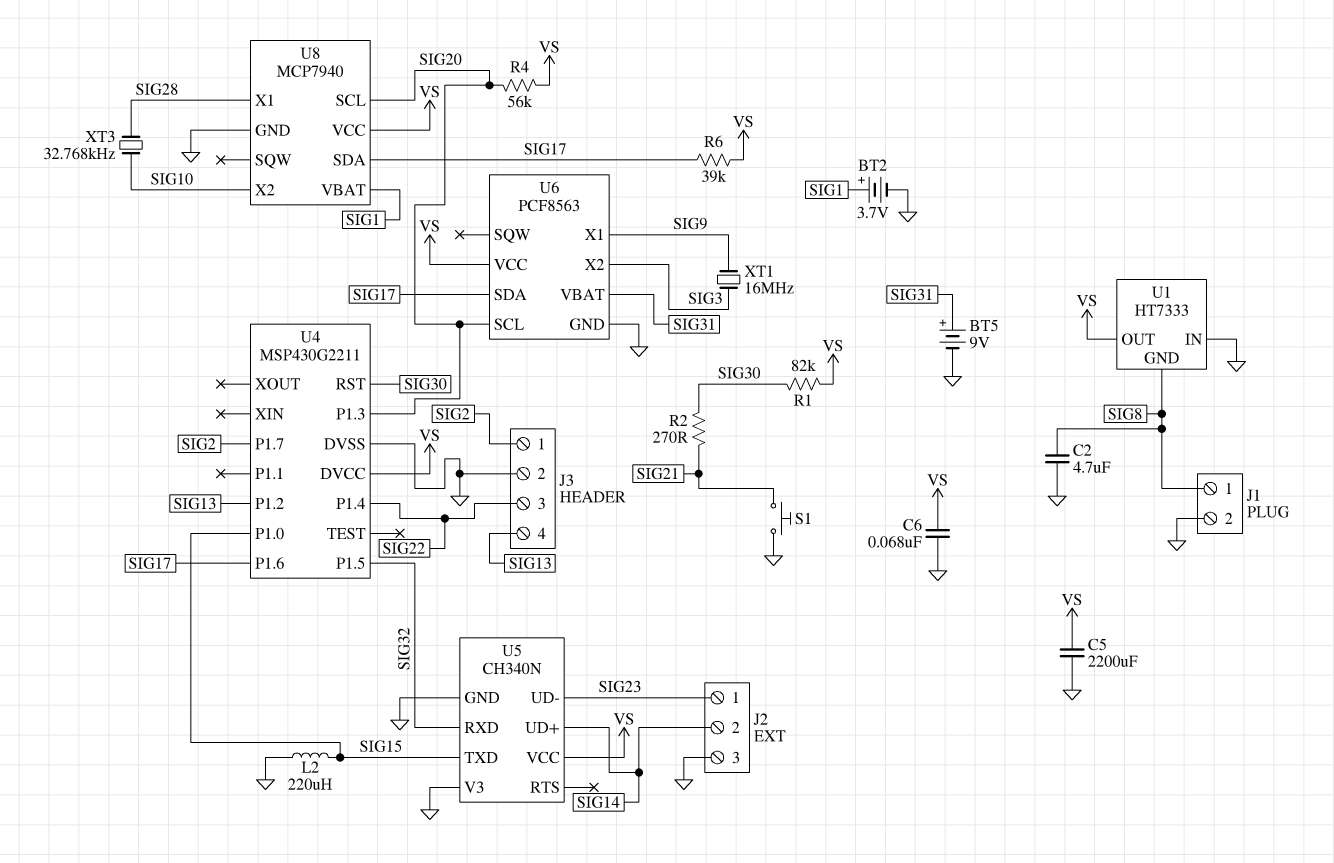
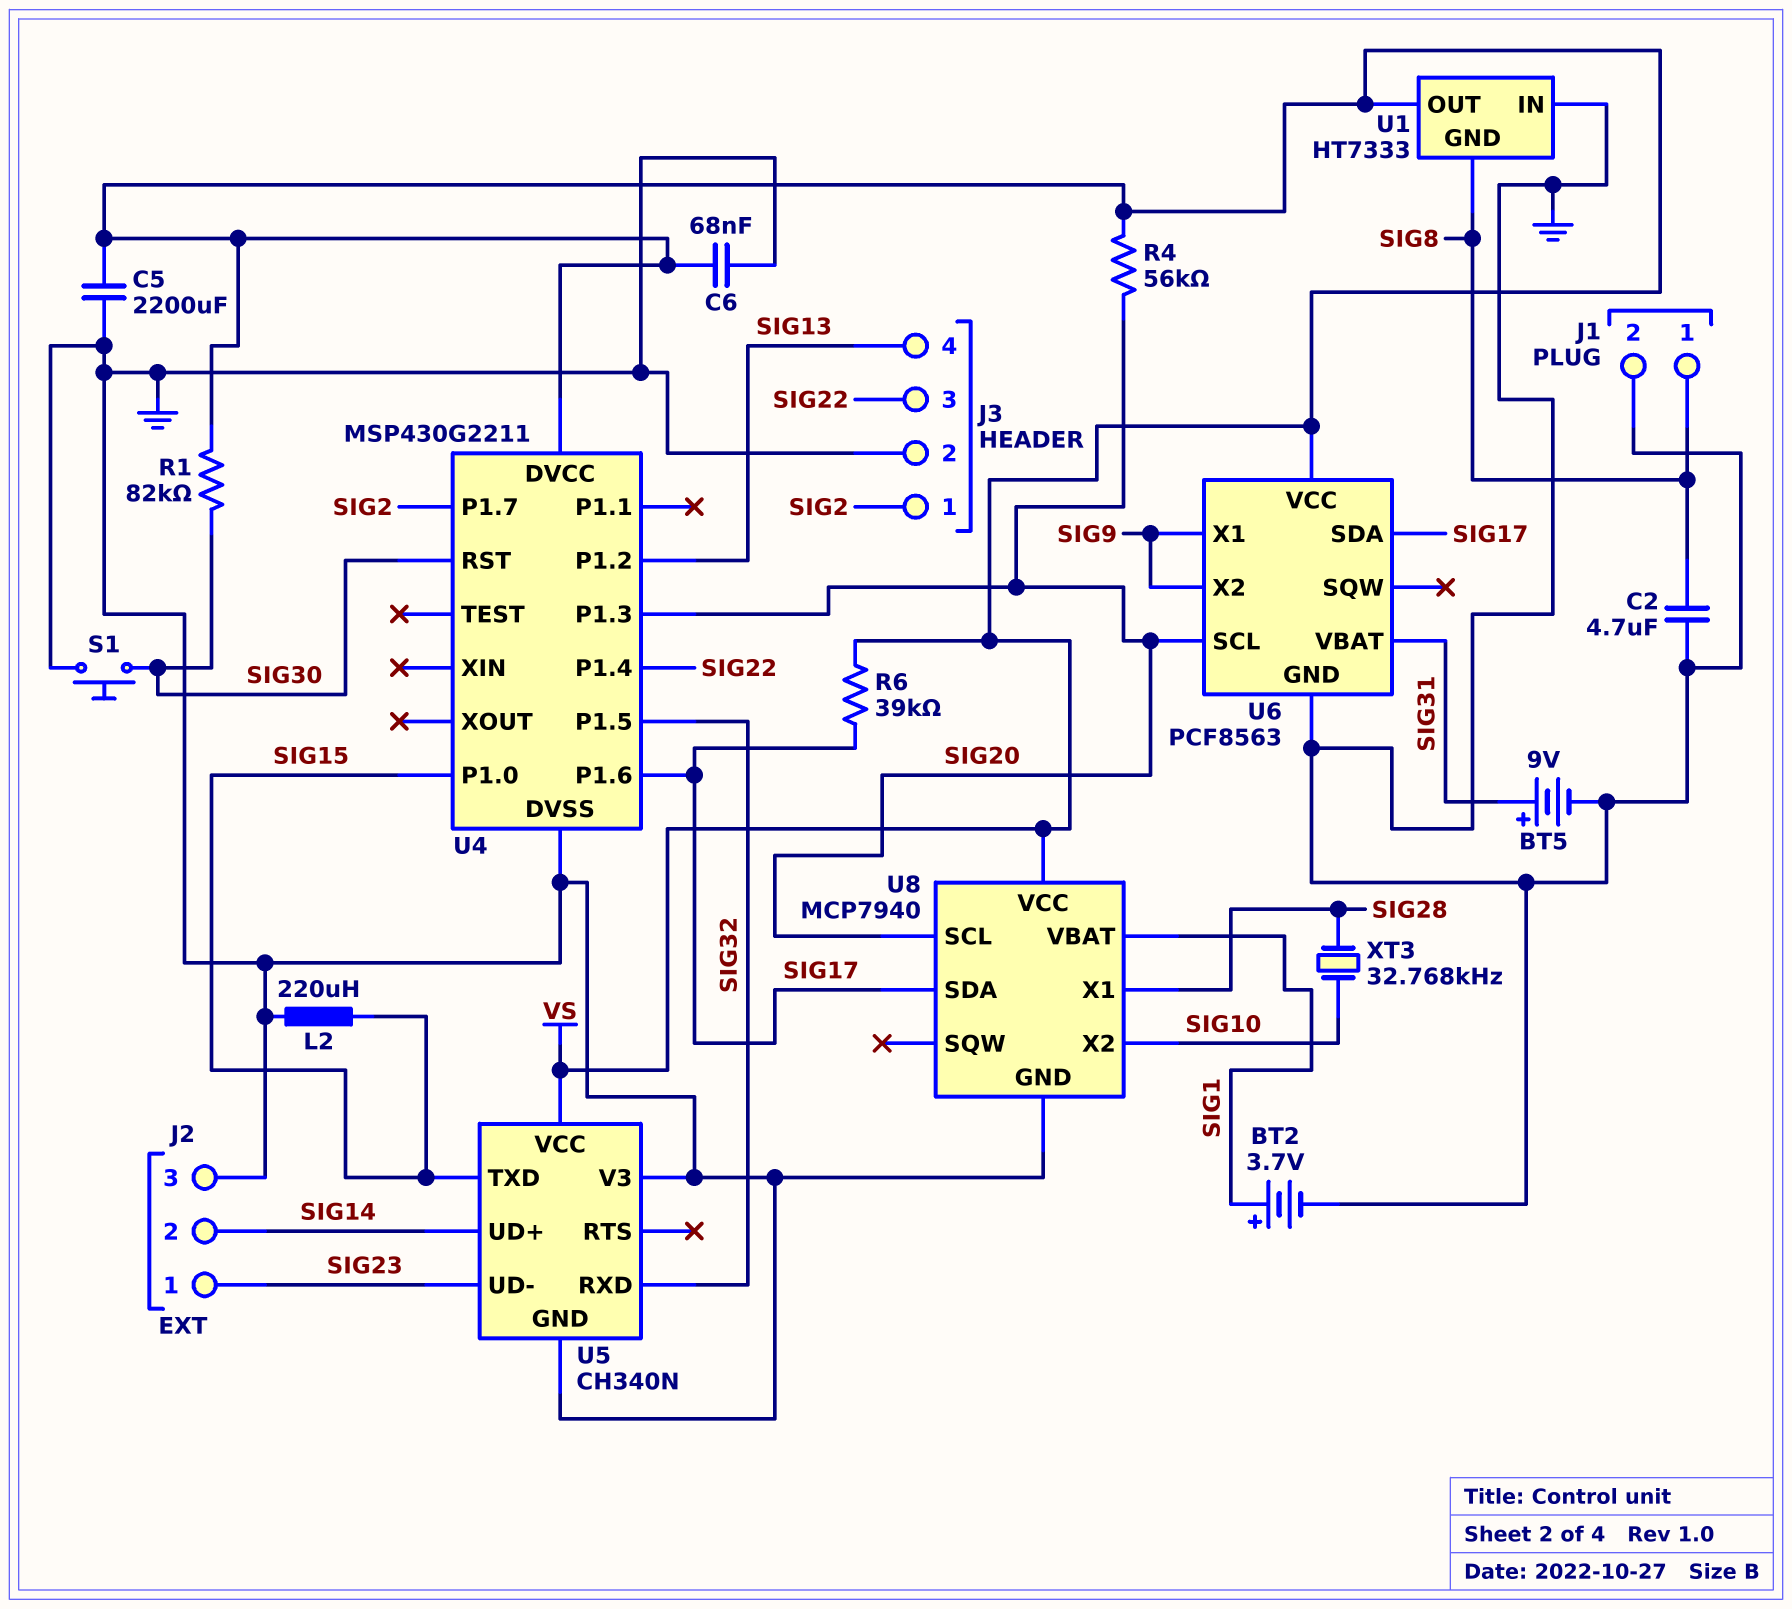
R2: 270 (SIG21, SIG30) -> none
S1: button (GND, SIG21) -> button (GND, SIG30)
U6 pin X2: SIG3 -> SIG9
XT1: 16MHz (SIG3, SIG9) -> none

